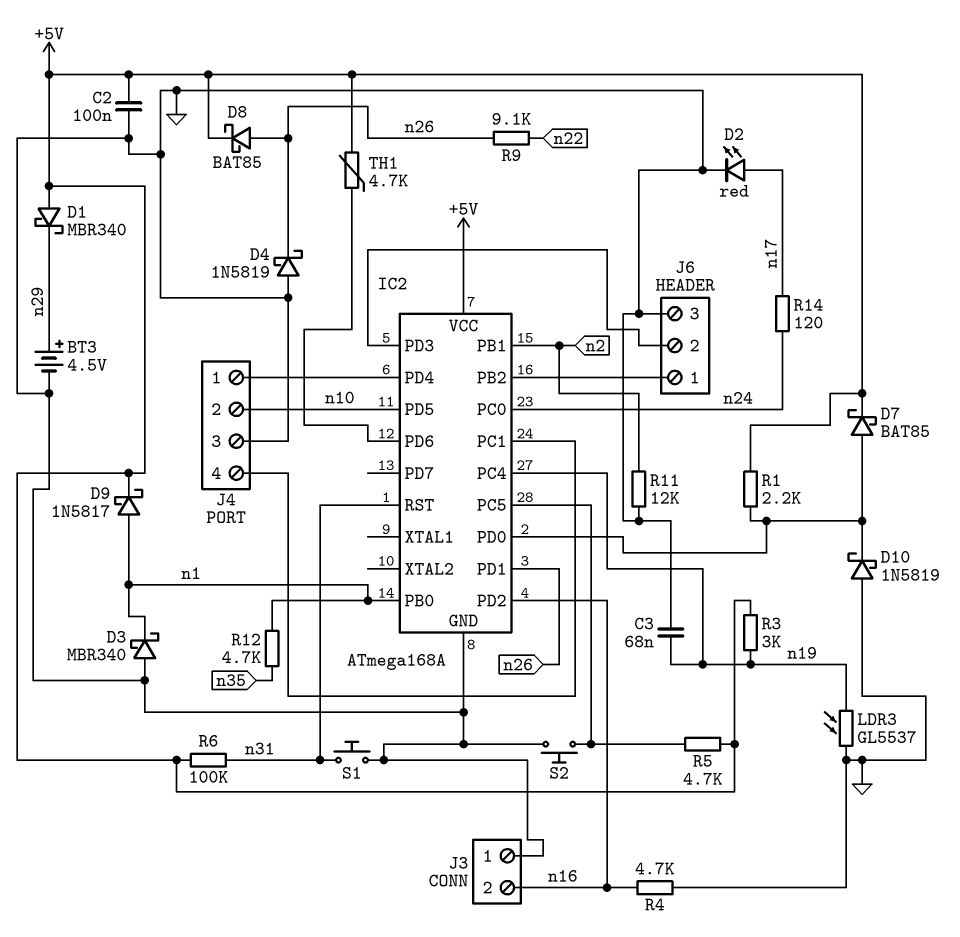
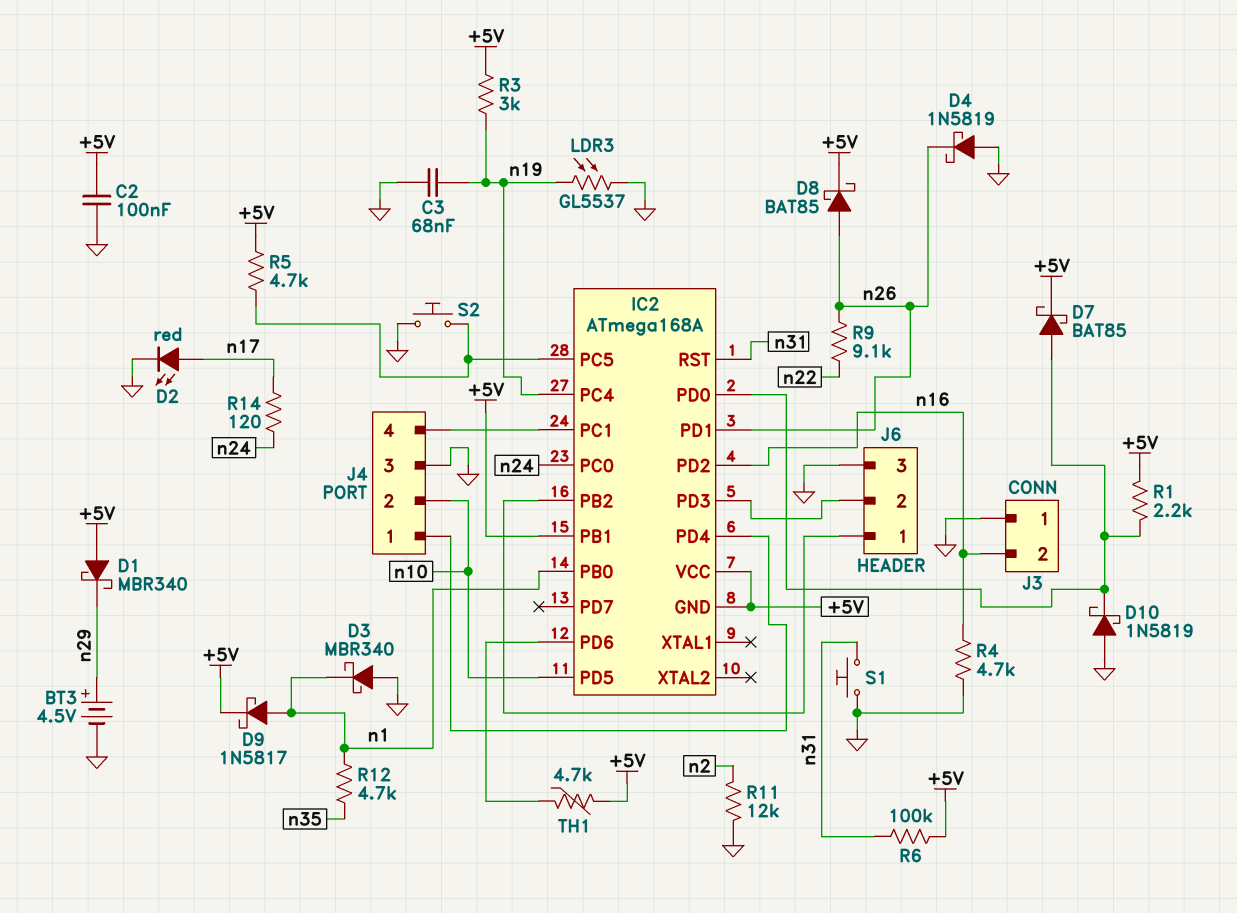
IC2 pin GND: GND -> +5V
IC2 pin PB1: n2 -> +5V

